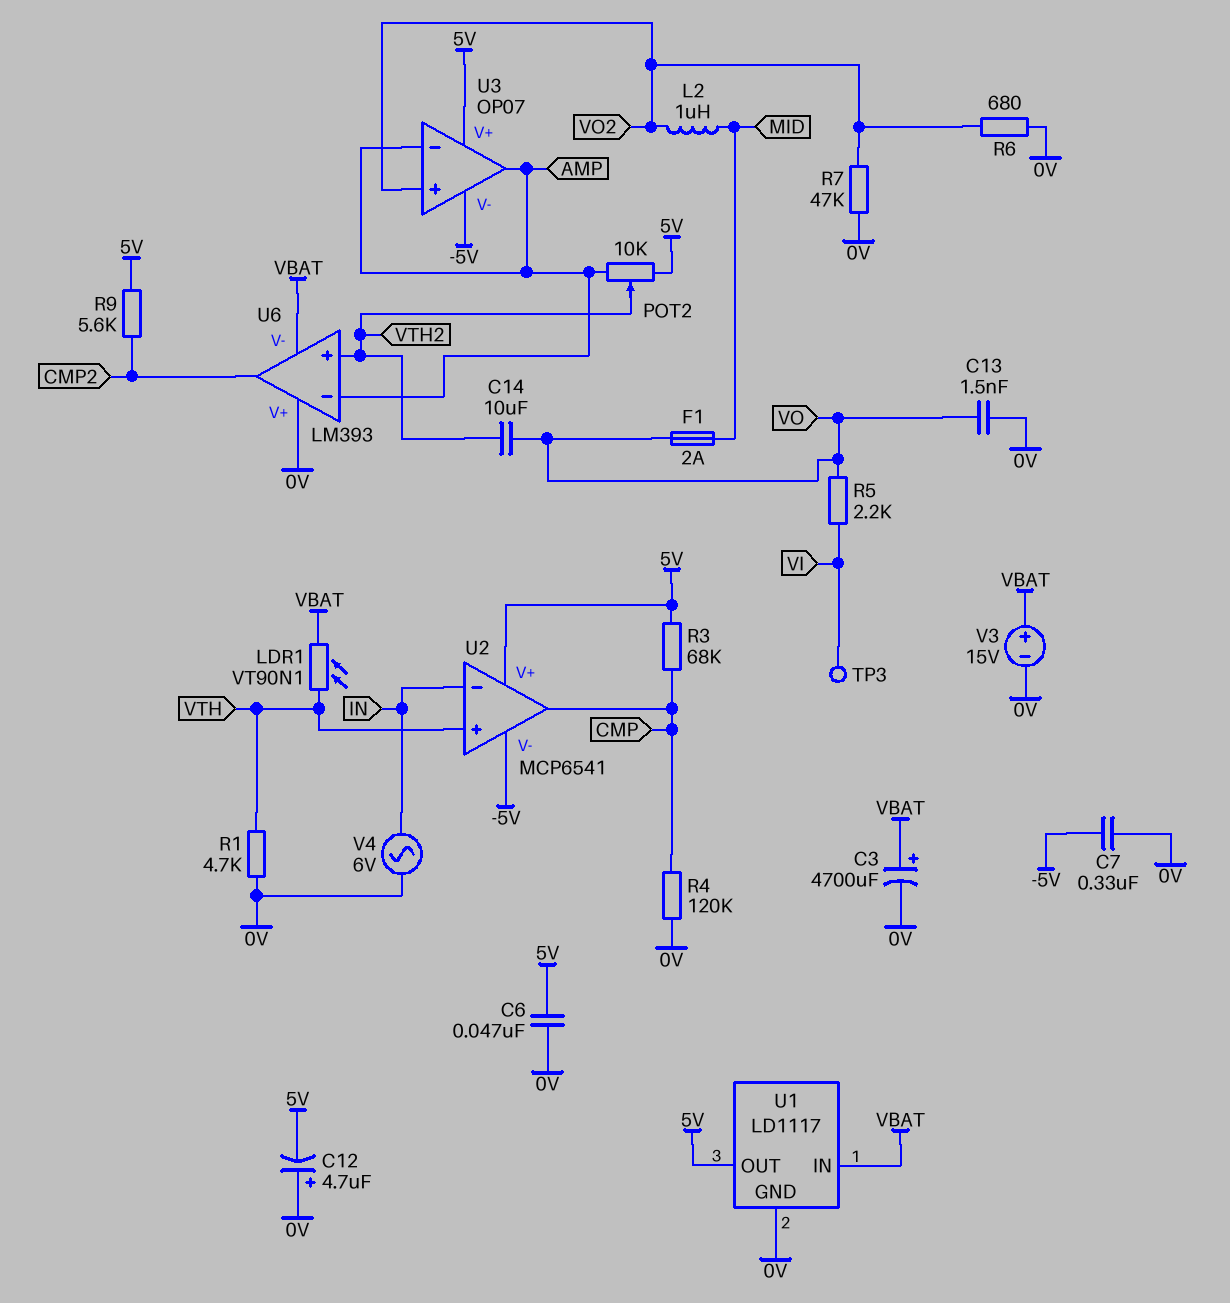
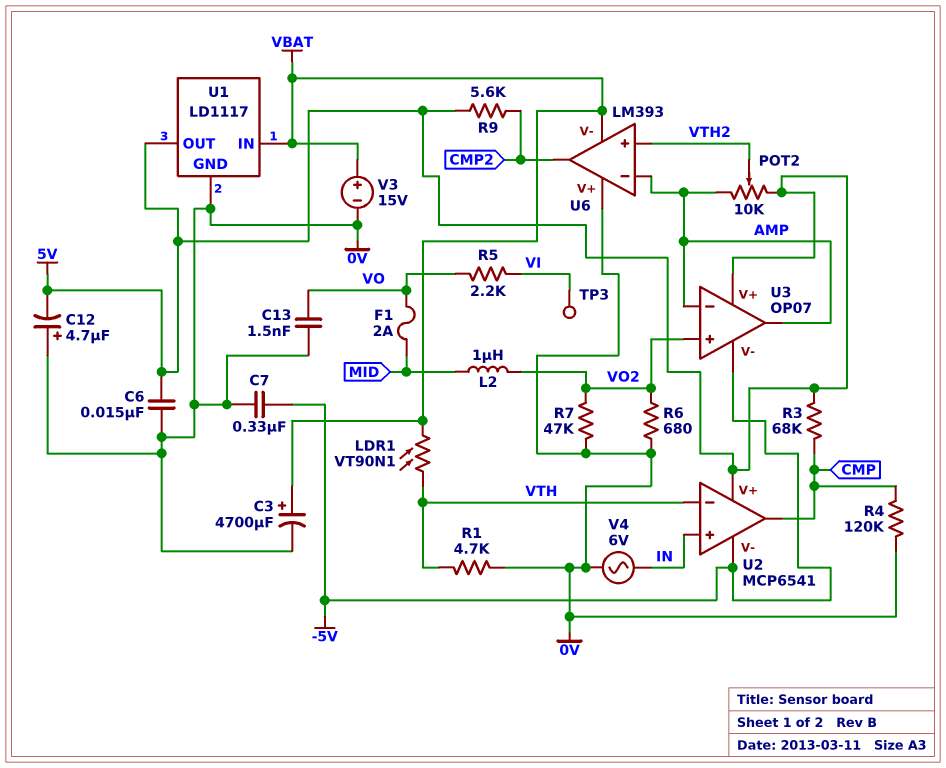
C6: 47nF (0V, 5V) -> 15nF (0V, 5V)
C14: 10uF (VO, VTH2) -> none
U2 pin in+: VTH -> IN
U2 pin in-: IN -> VTH

